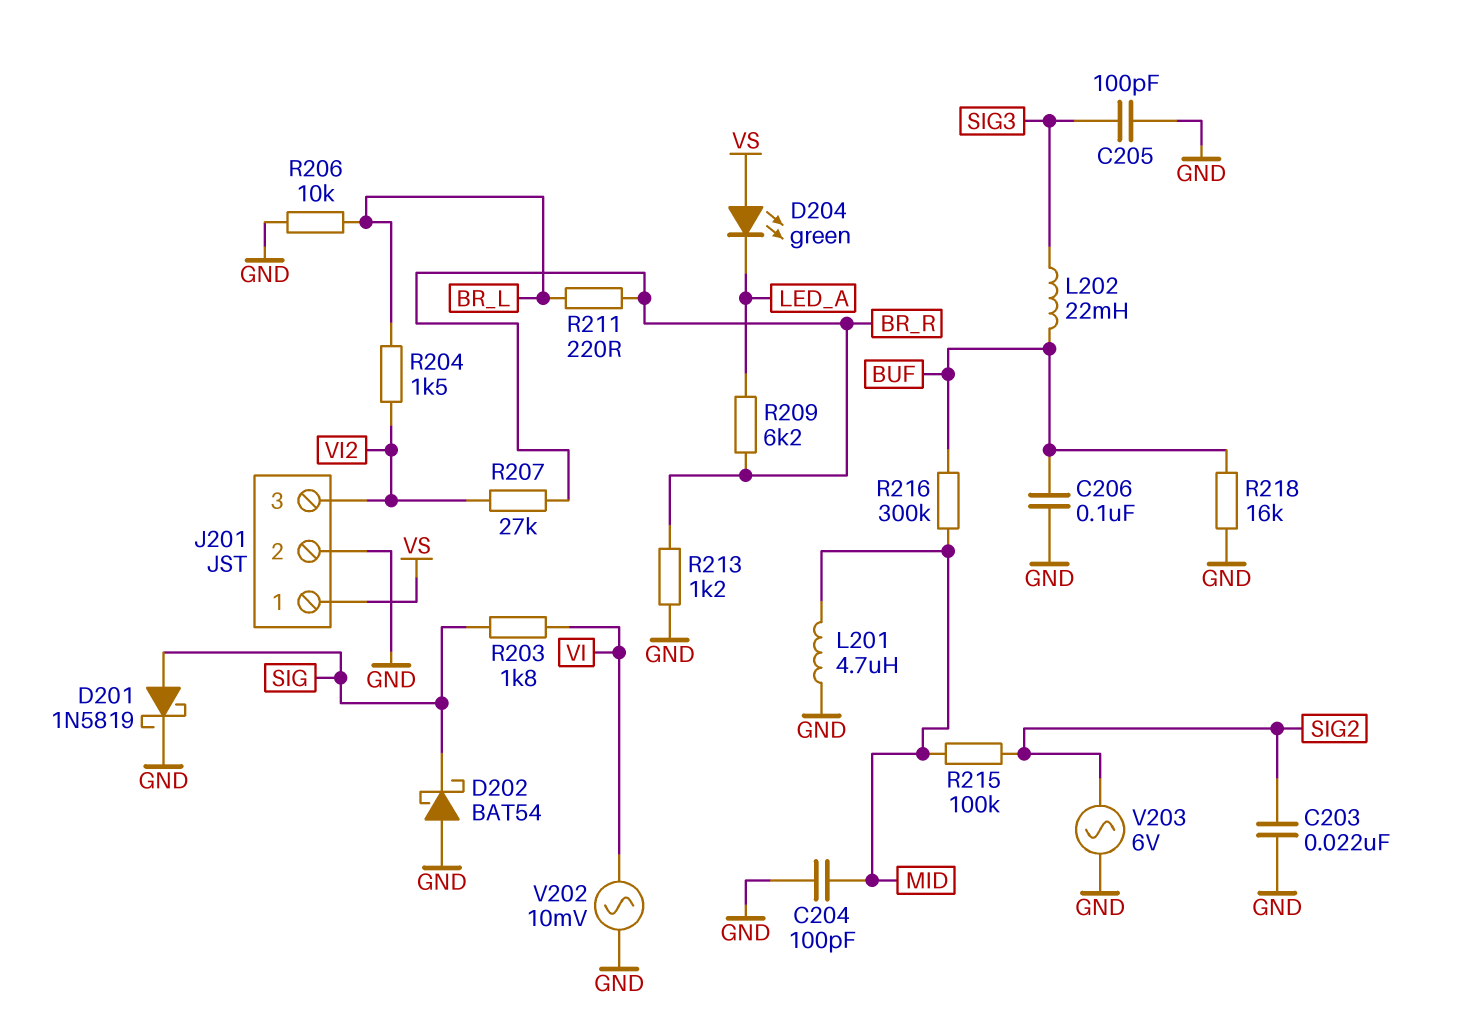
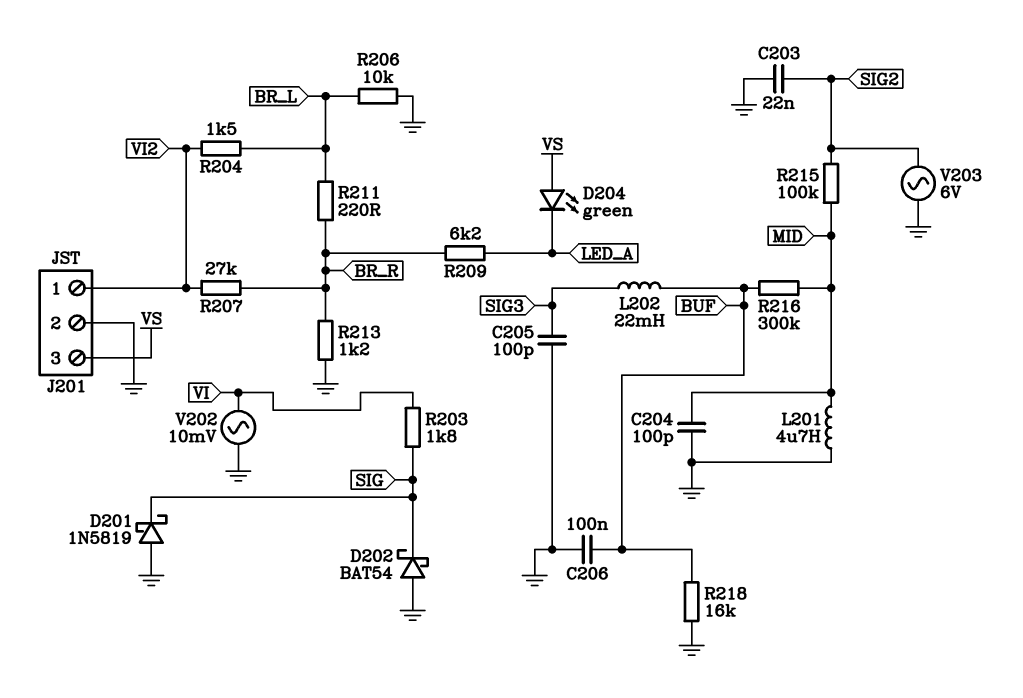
D201: schottky 1N5819 (A SIG, K GND) -> schottky 1N5819 (A GND, K SIG)
J201 pin 1: VS -> VI2
J201 pin 3: VI2 -> VS

